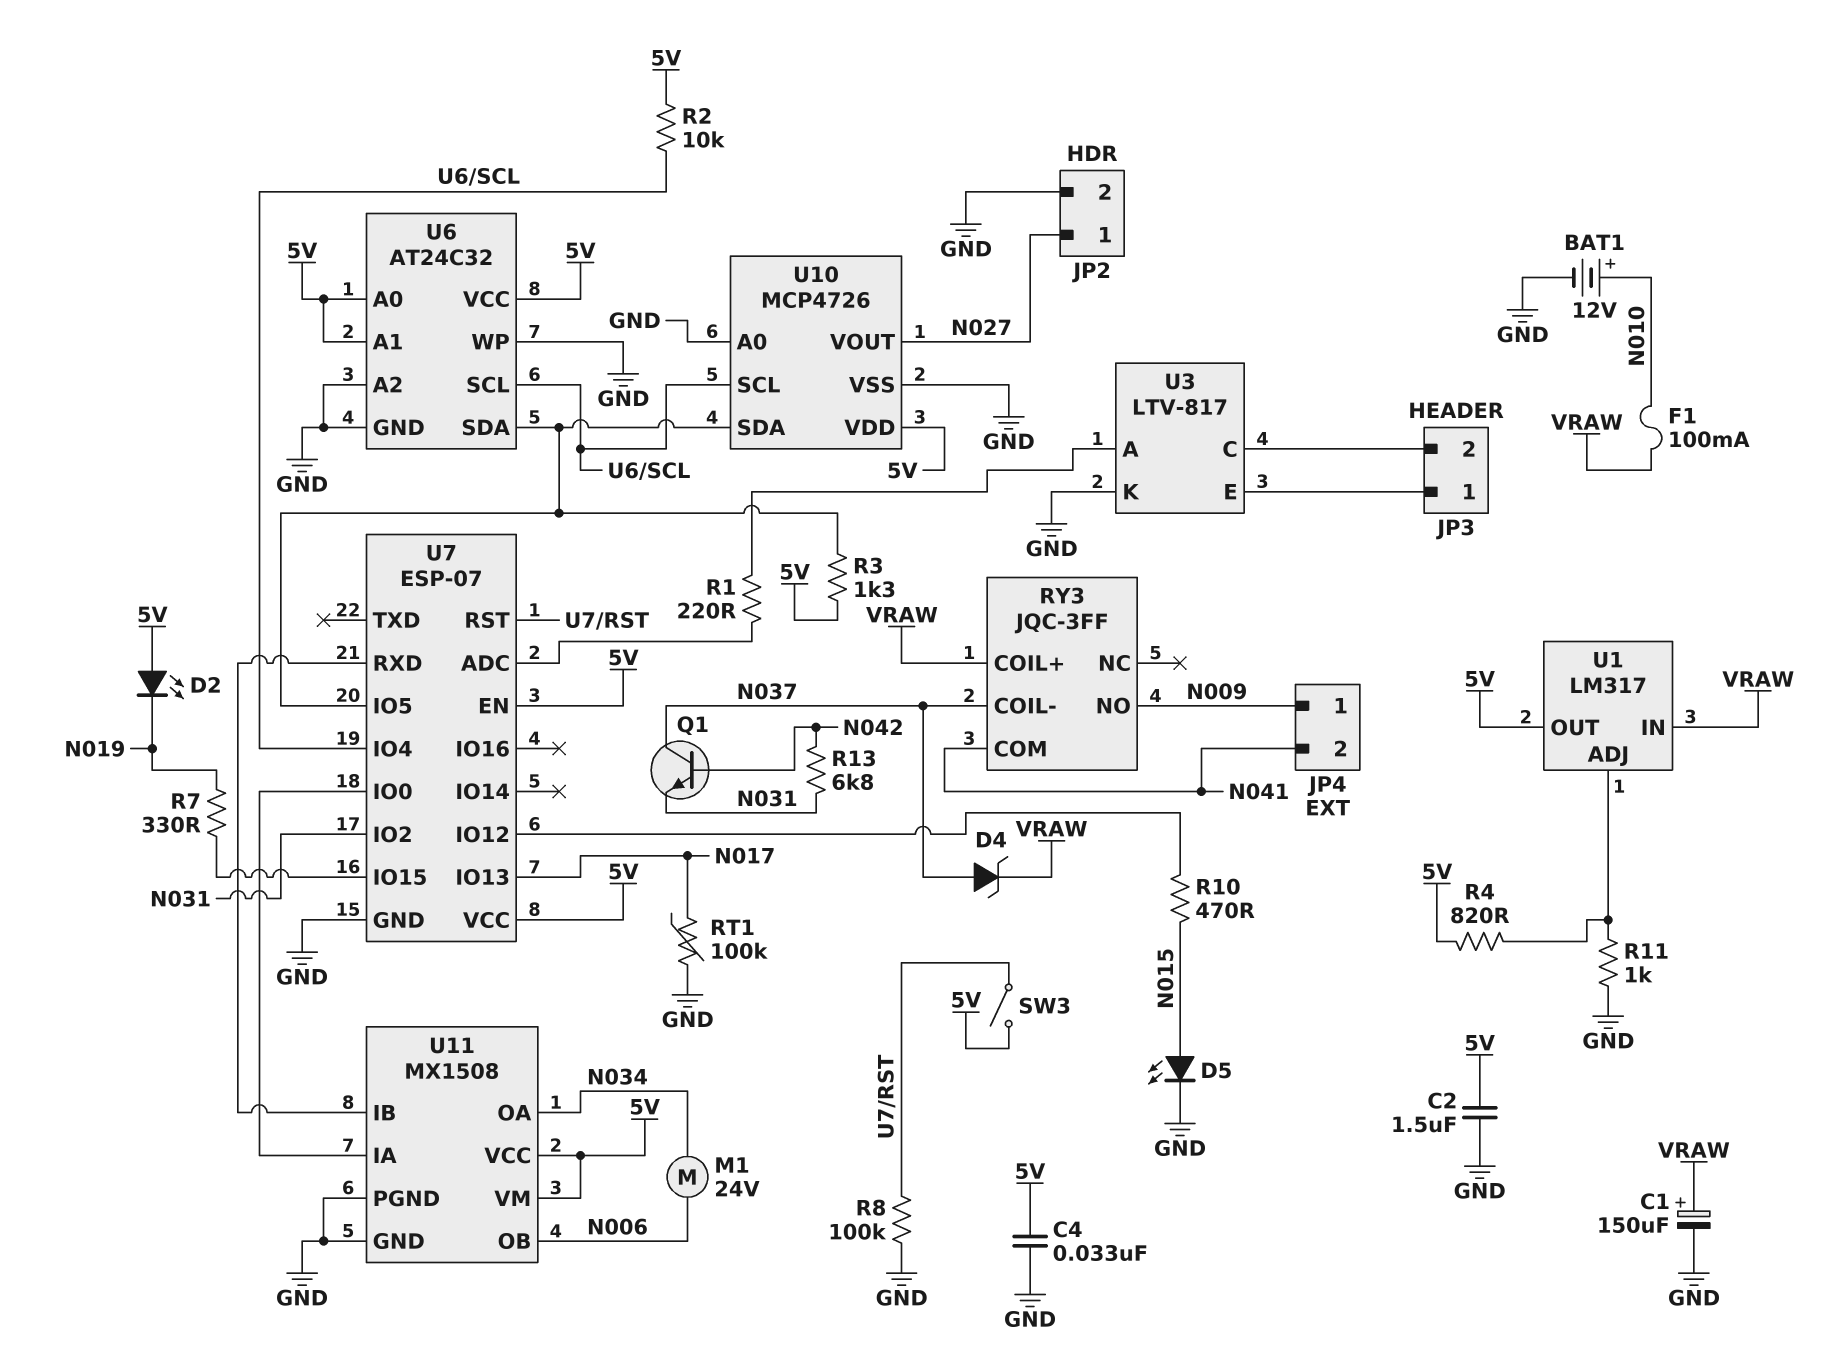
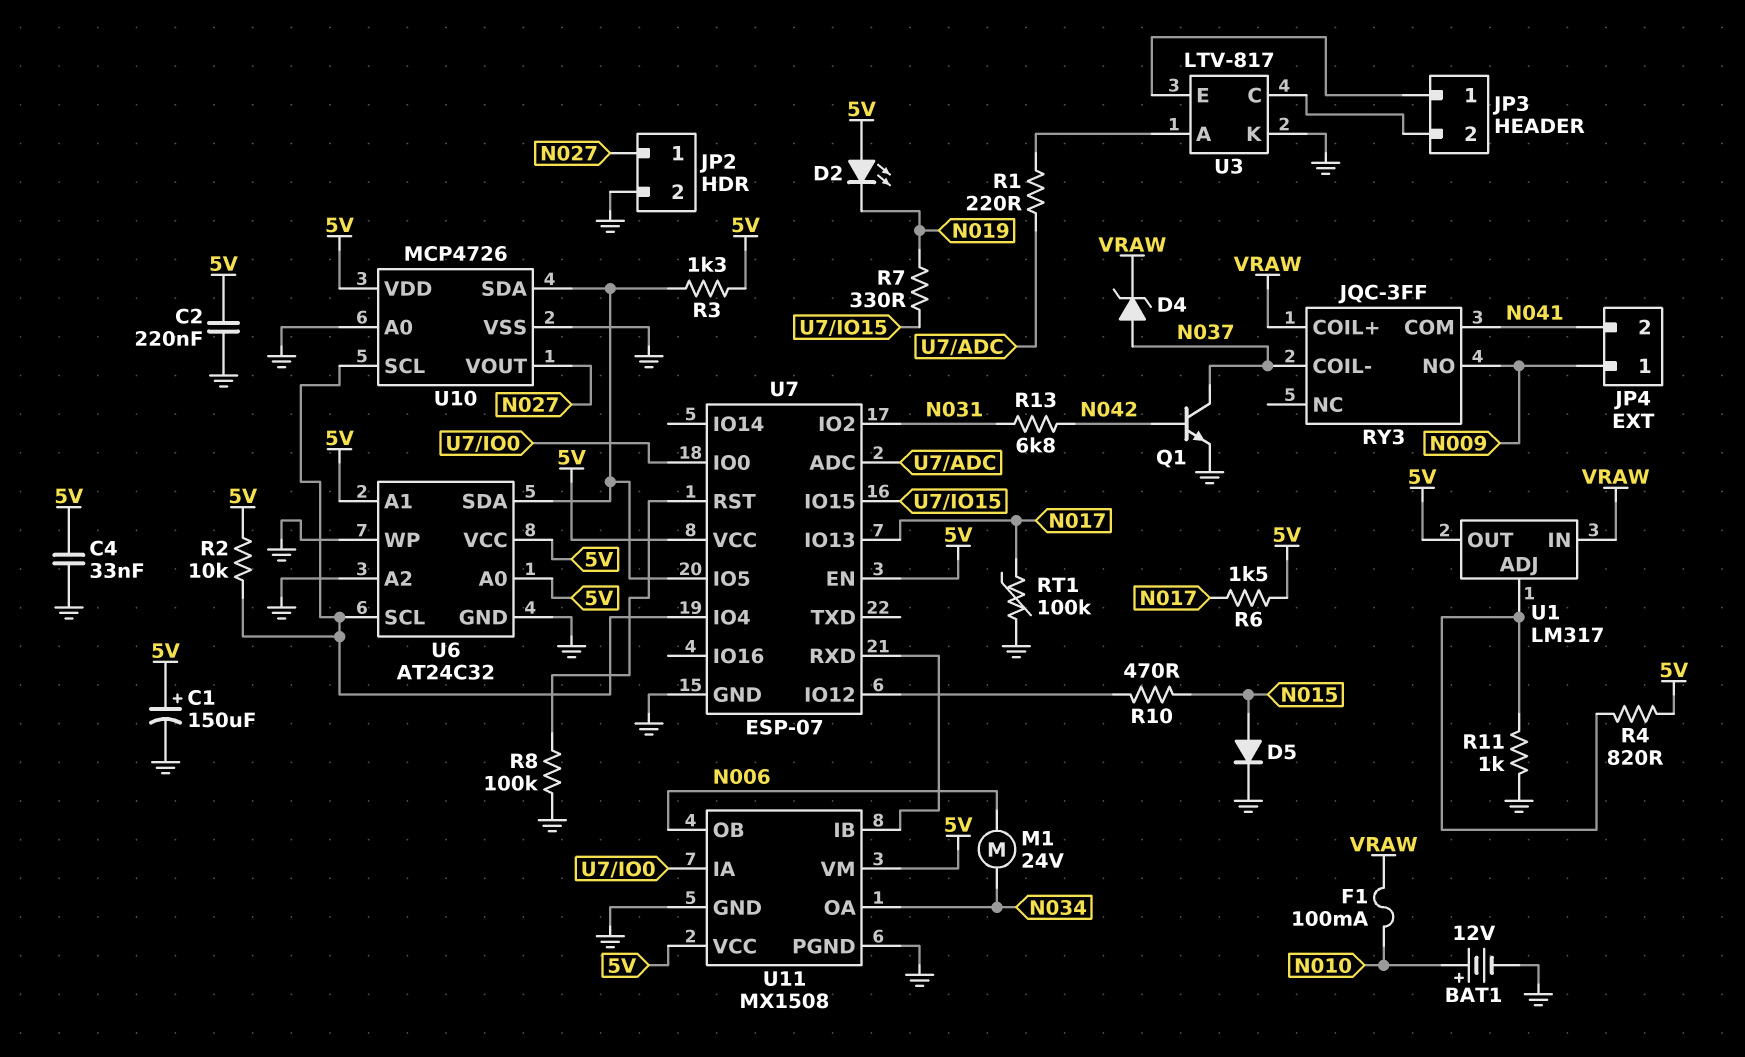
C1: 150uF (plus VRAW, minus GND) -> 150uF (plus 5V, minus GND)
C2: 1.5uF (5V, GND) -> 220nF (5V, GND)
D5: LED (A N015, K GND) -> diode (A N015, K GND)
Q1: NPN (B N042, C N037, E N031) -> NPN (B N042, C N037, E GND)
R6: none -> 1.5k (5V, N017)
SW3: switch (5V, U7/RST) -> none

